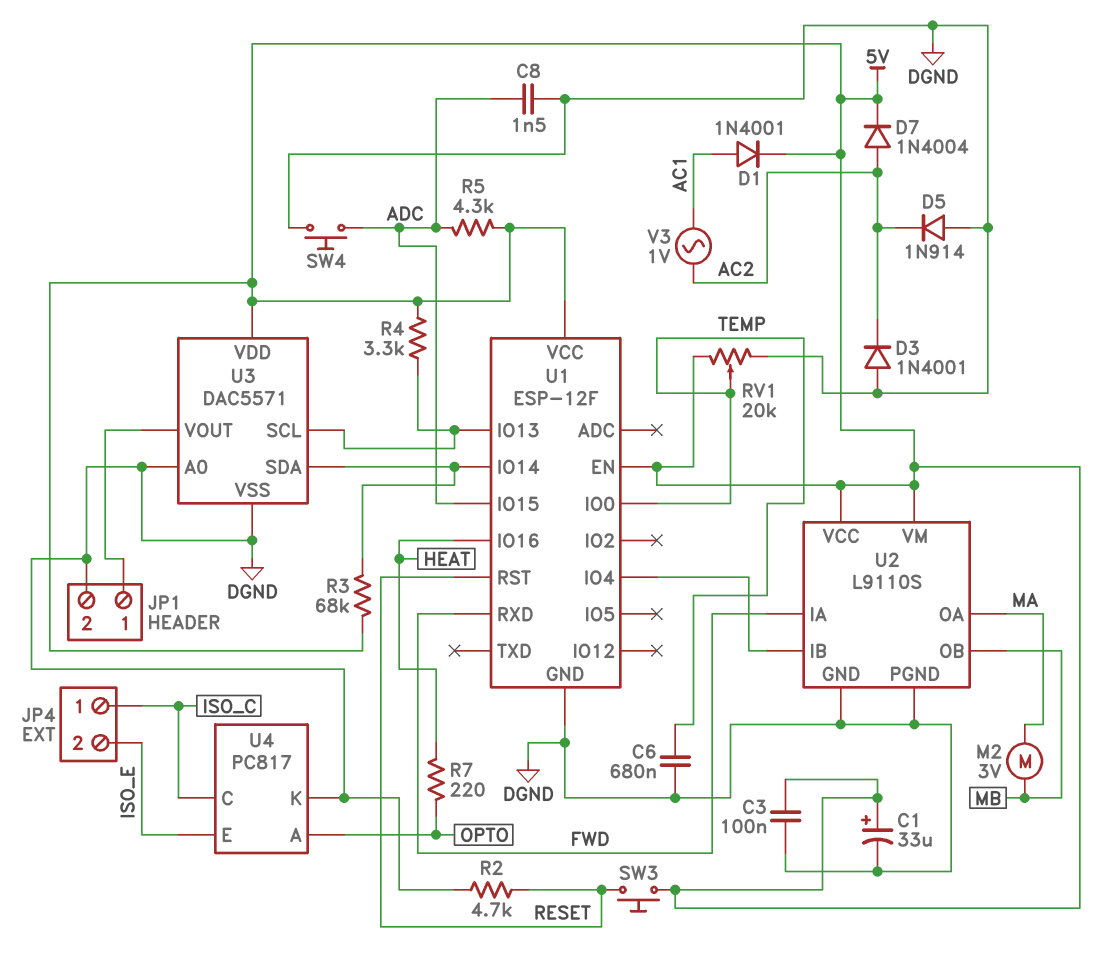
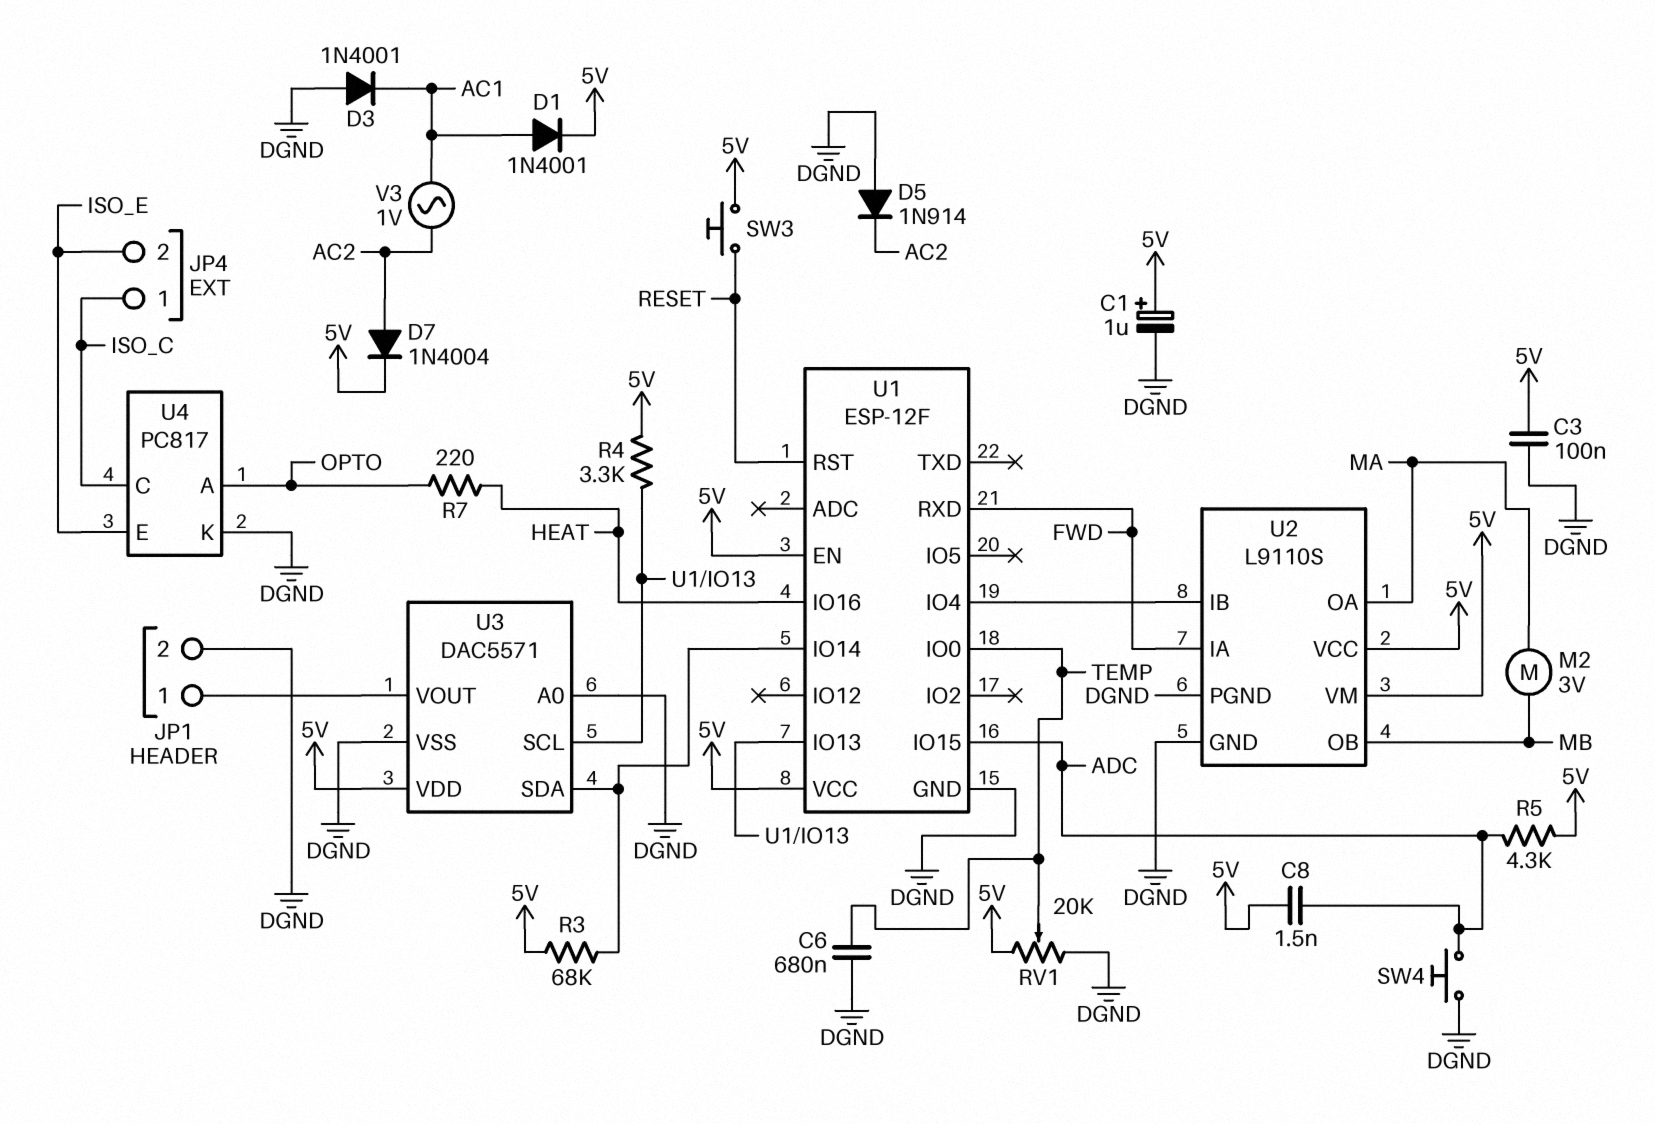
C1: 33uF (plus 5V, minus DGND) -> 1uF (plus 5V, minus DGND)
C8: 1.5nF (ADC, DGND) -> 1.5nF (5V, ADC)
D3: diode 1N4001 (A DGND, K AC2) -> diode 1N4001 (A DGND, K AC1)
R2: 4.7k (DGND, RESET) -> none

